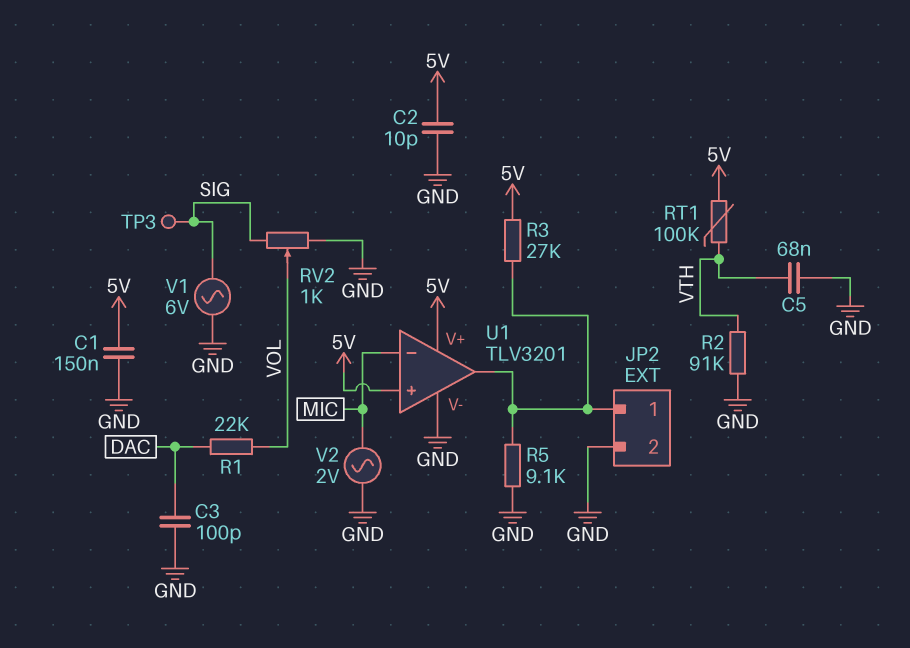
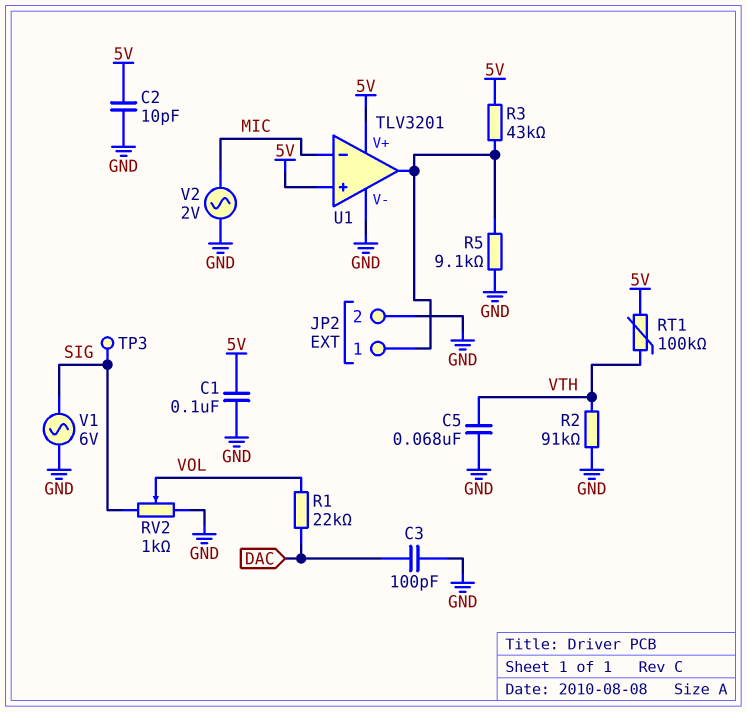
C1: 150nF (5V, GND) -> 100nF (5V, GND)
R3: 27k (5V, JP2/1) -> 43k (5V, JP2/1)

